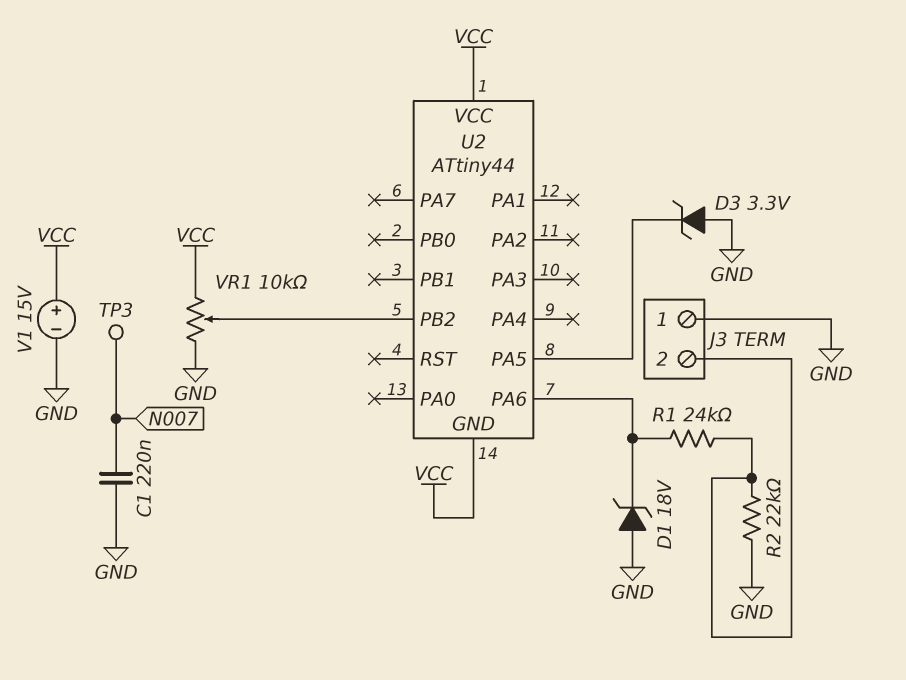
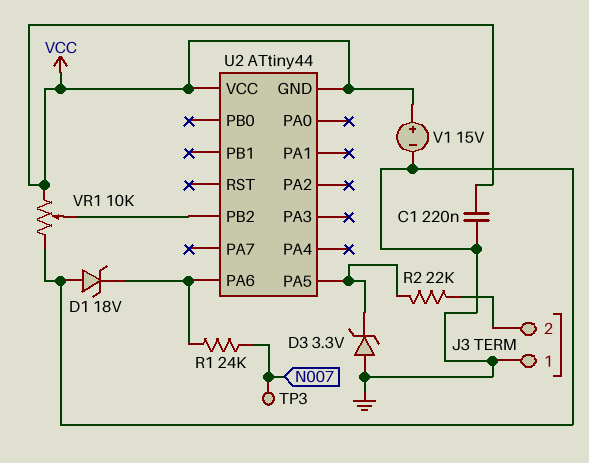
C1: 220nF (GND, N007) -> 220nF (GND, VCC)
R1: 24k (J3/2, U2/PA6) -> 24k (N007, U2/PA6)
R2: 22k (GND, J3/2) -> 22k (J3/2, U2/PA5)

